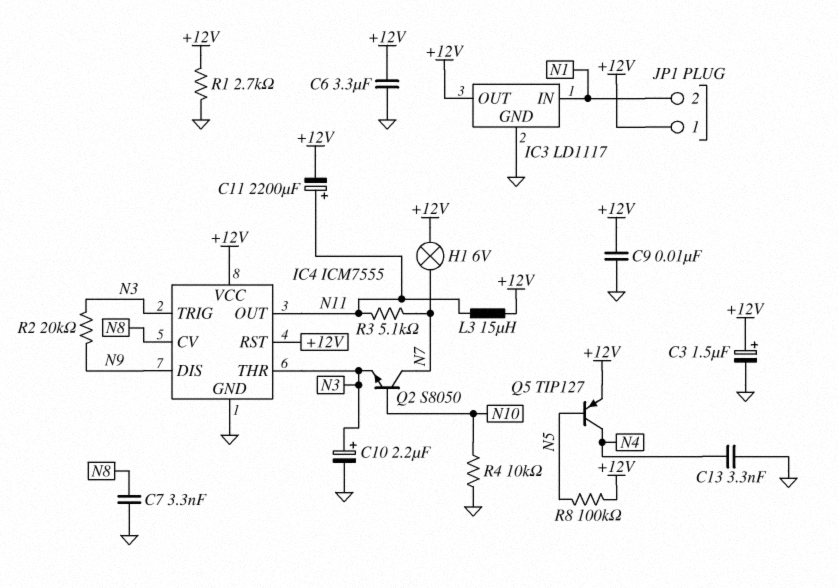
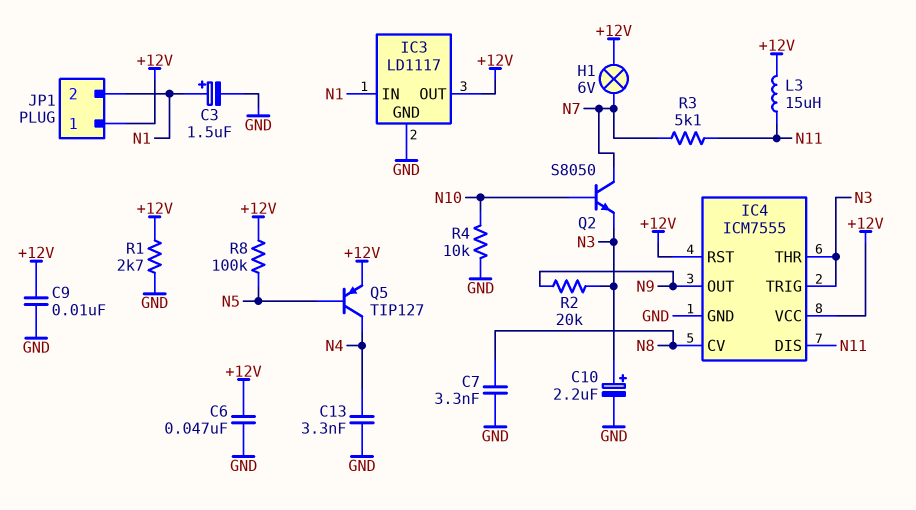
C3: 1.5uF (plus +12V, minus GND) -> 1.5uF (plus N1, minus GND)
C6: 3.3uF (+12V, GND) -> 47nF (+12V, GND)
C11: 2200uF (plus N11, minus +12V) -> none
IC4 pin DIS: N9 -> N11
IC4 pin OUT: N11 -> N9

